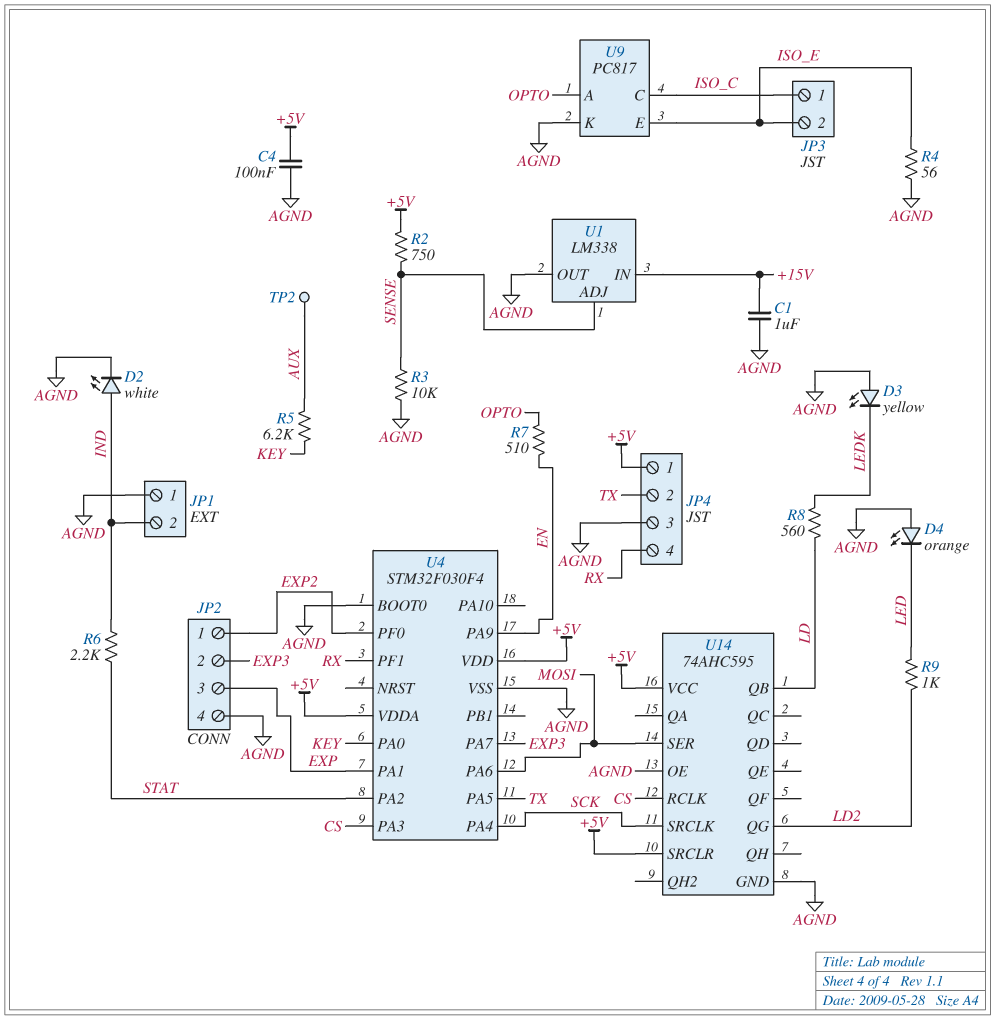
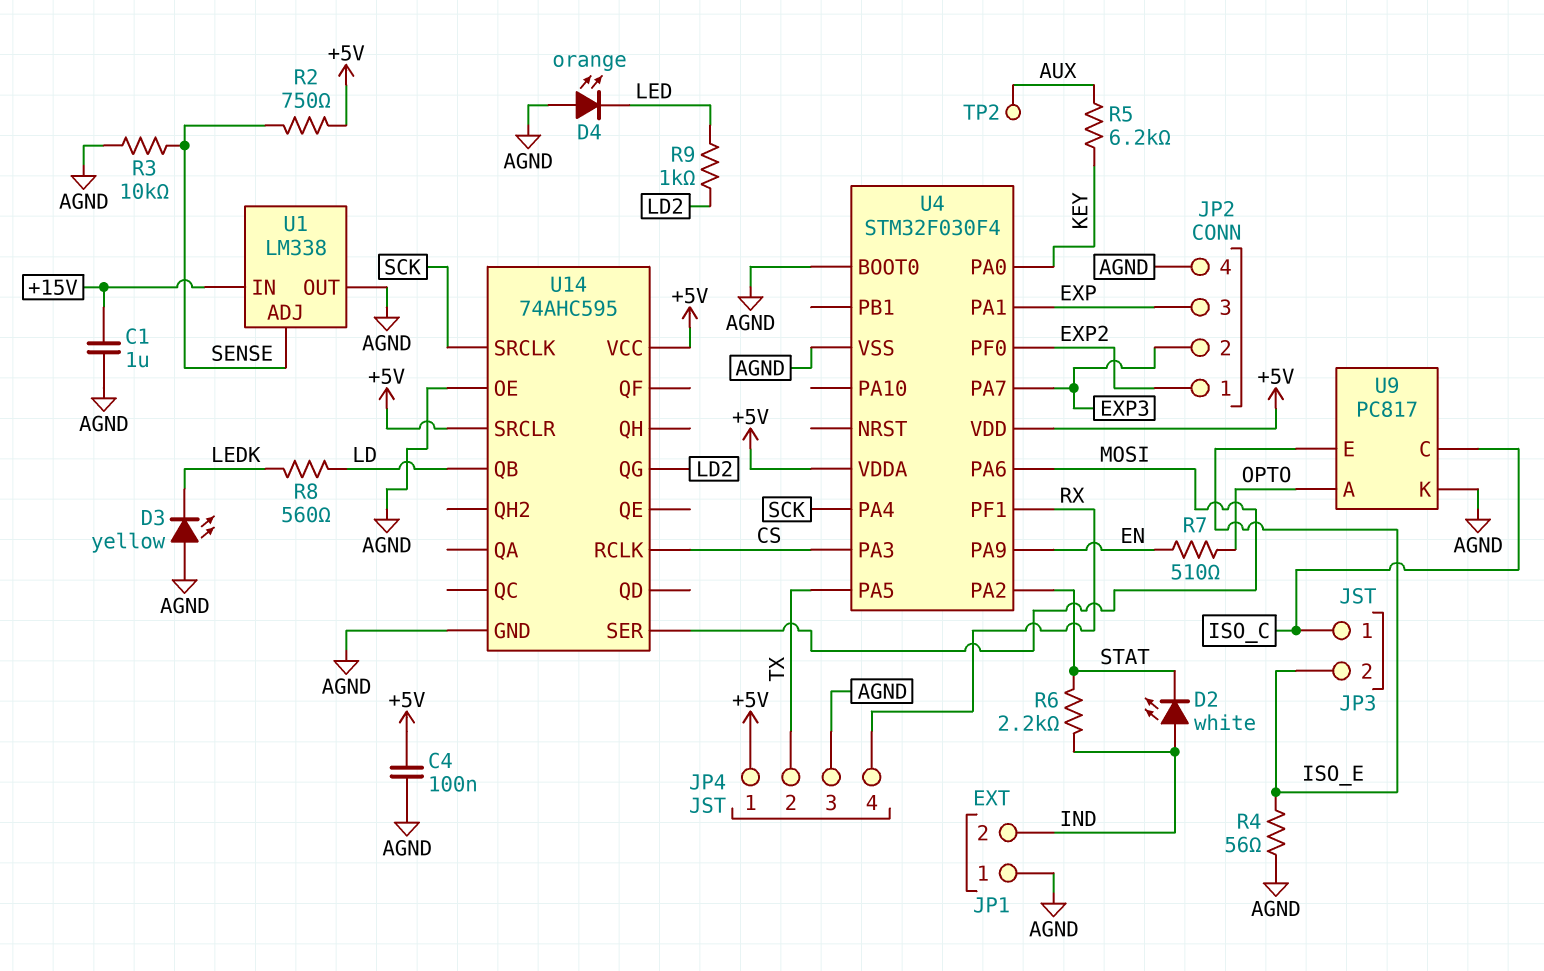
D2: LED white (A IND, K AGND) -> LED white (A IND, K STAT)

